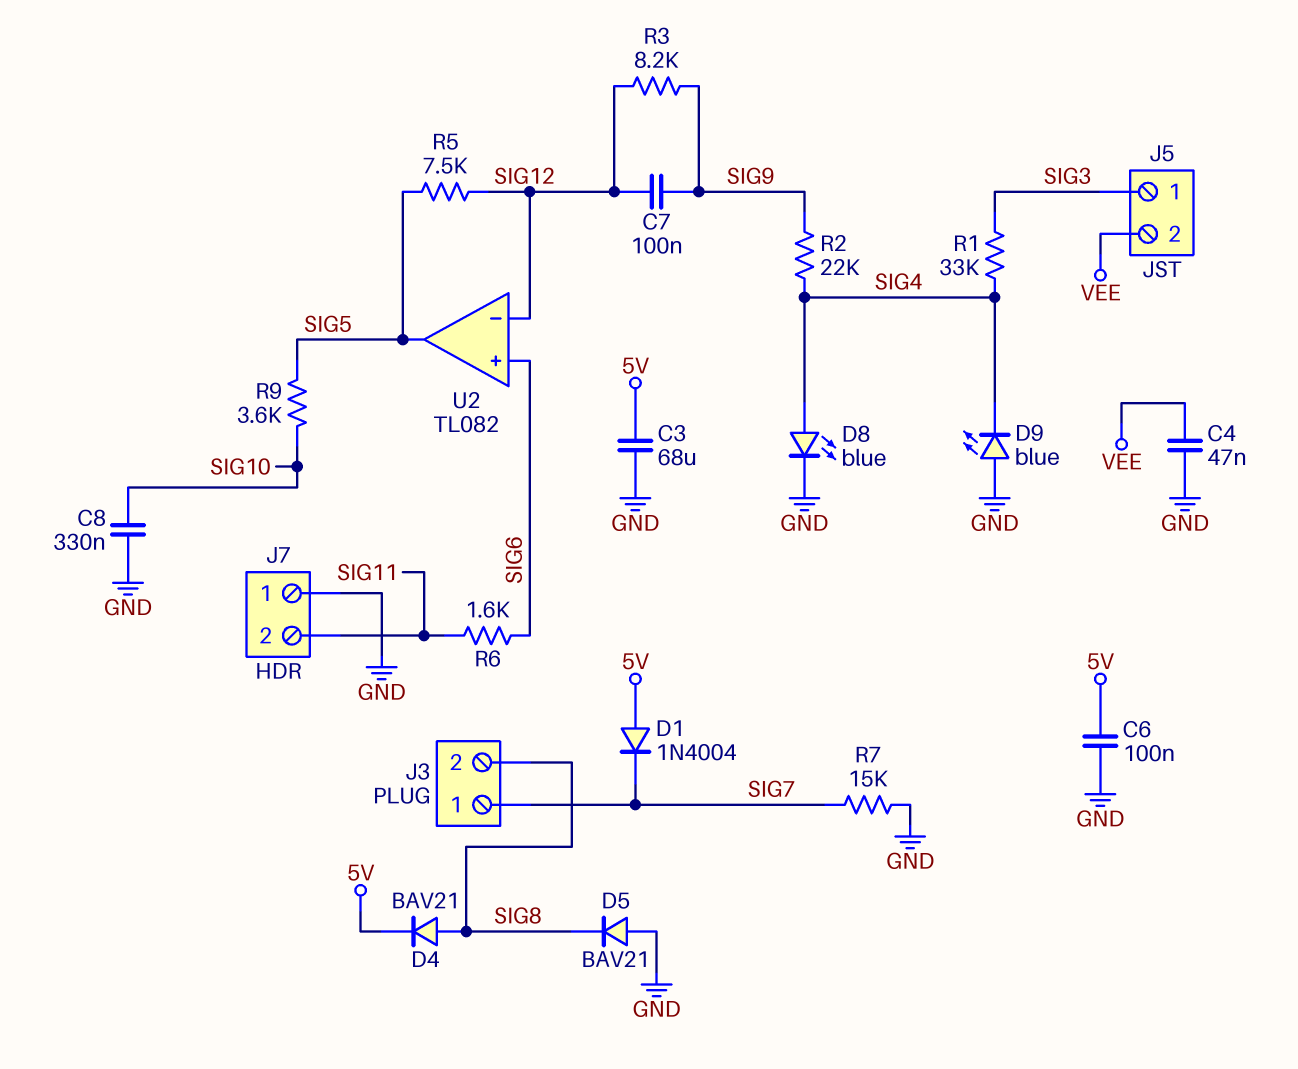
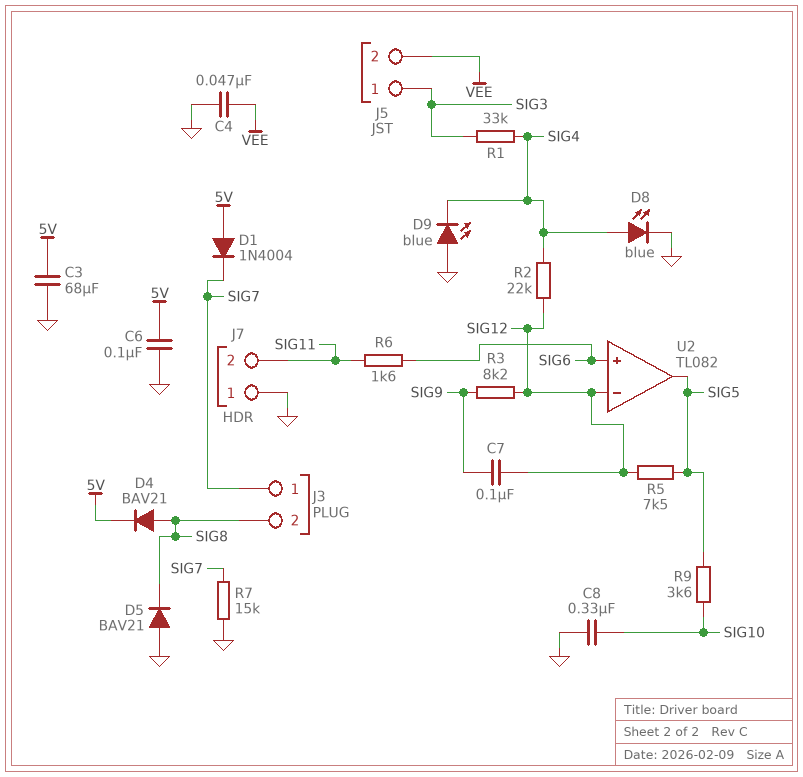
R2: 22k (SIG4, SIG9) -> 22k (SIG4, SIG12)

